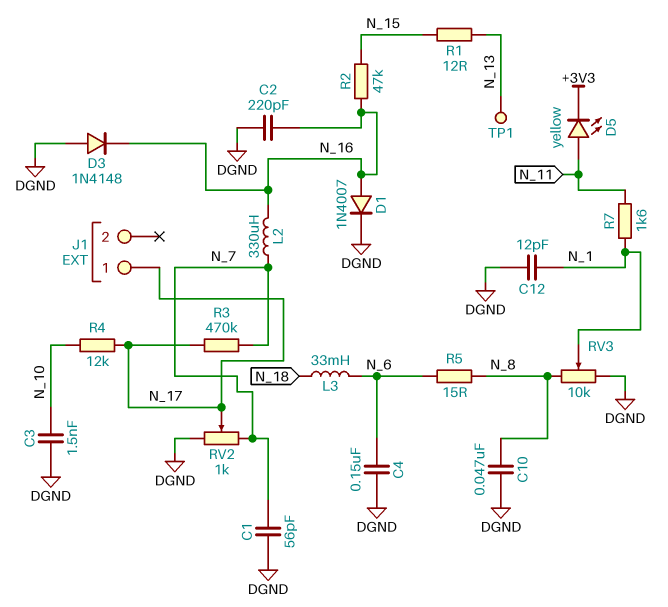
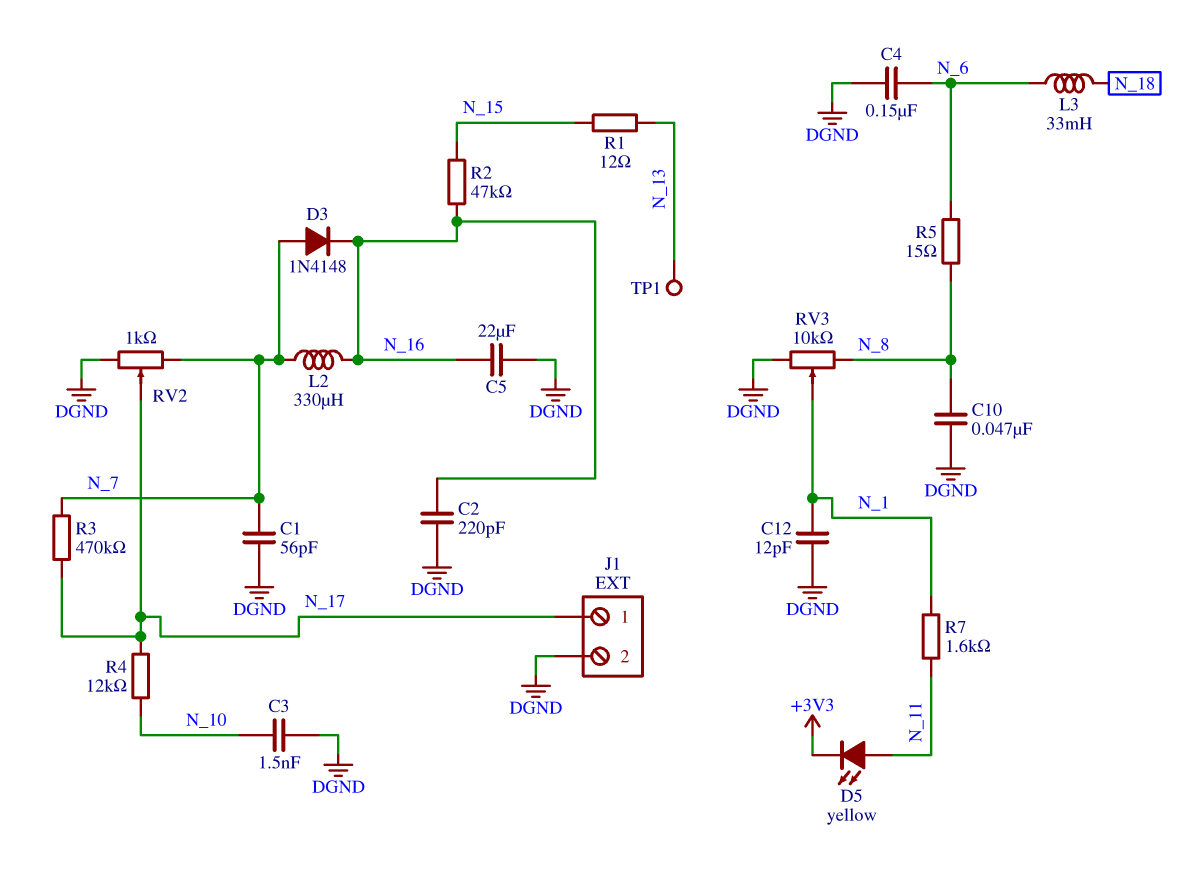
C5: none -> 22uF (DGND, N_16)
D1: diode 1N4007 (A N_16, K DGND) -> none
D3: diode 1N4148 (A DGND, K N_16) -> diode 1N4148 (A N_7, K N_16)
J1 pin 2: none -> DGND

